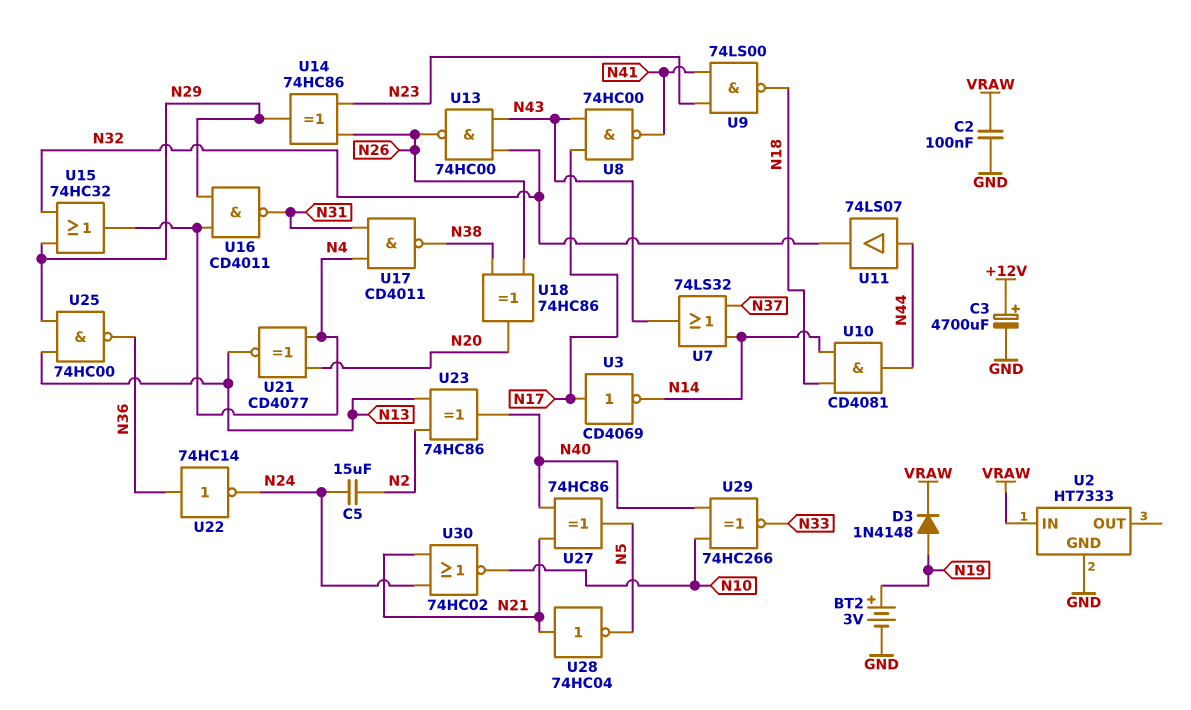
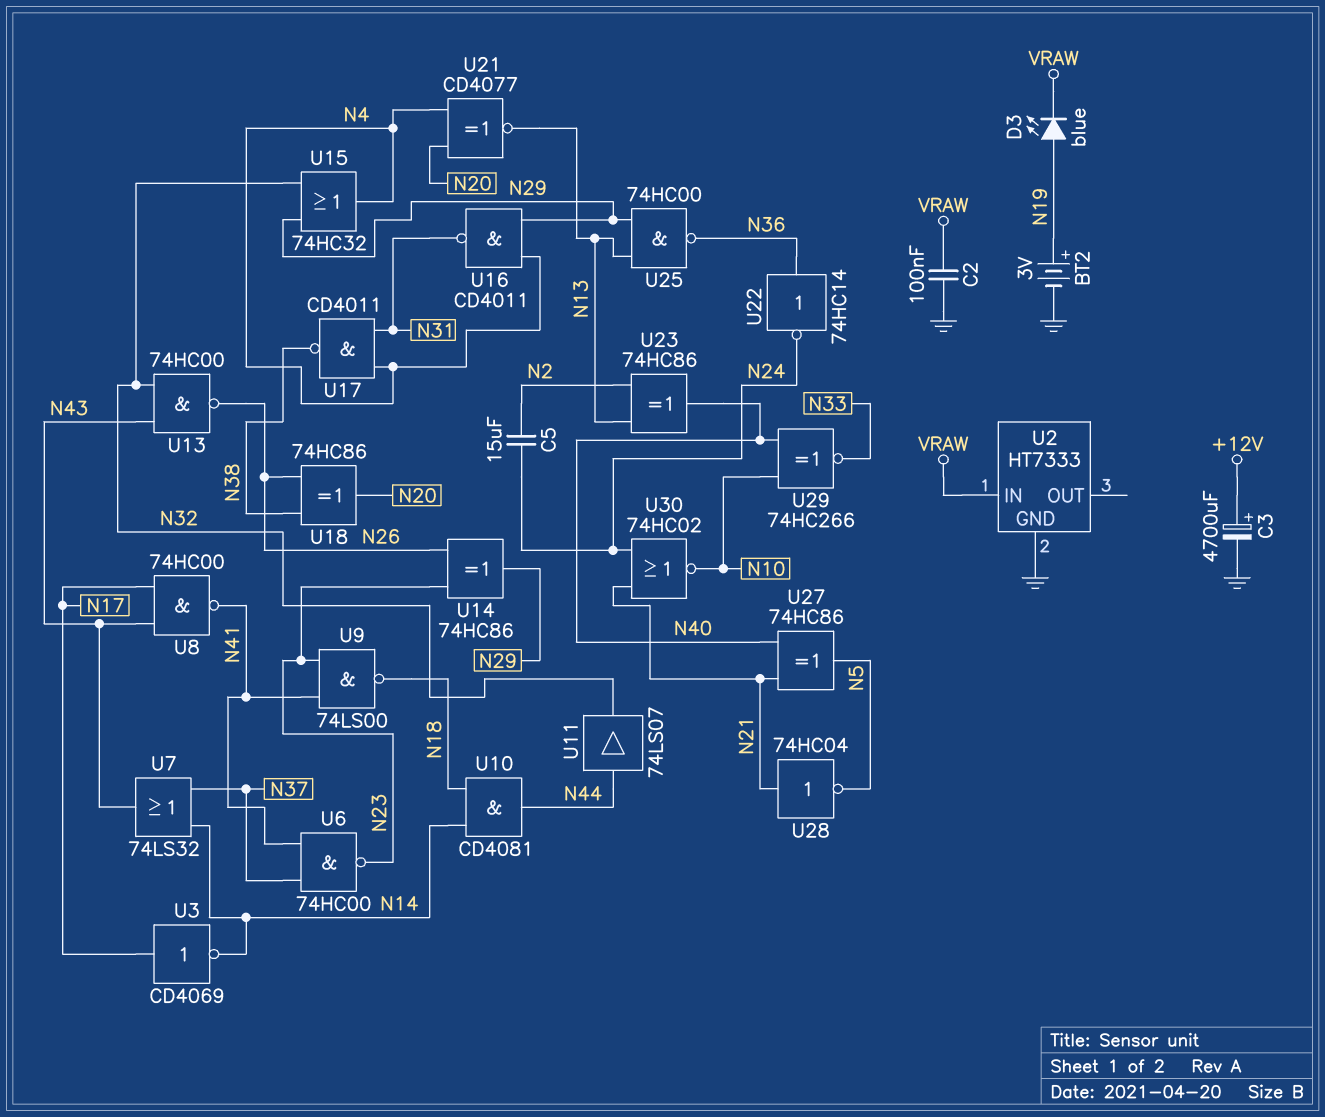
D3: diode 1N4148 (A N19, K VRAW) -> LED blue (A N19, K VRAW)
U6: none -> NAND 74HC00 (in N37, in N41, out N23)

